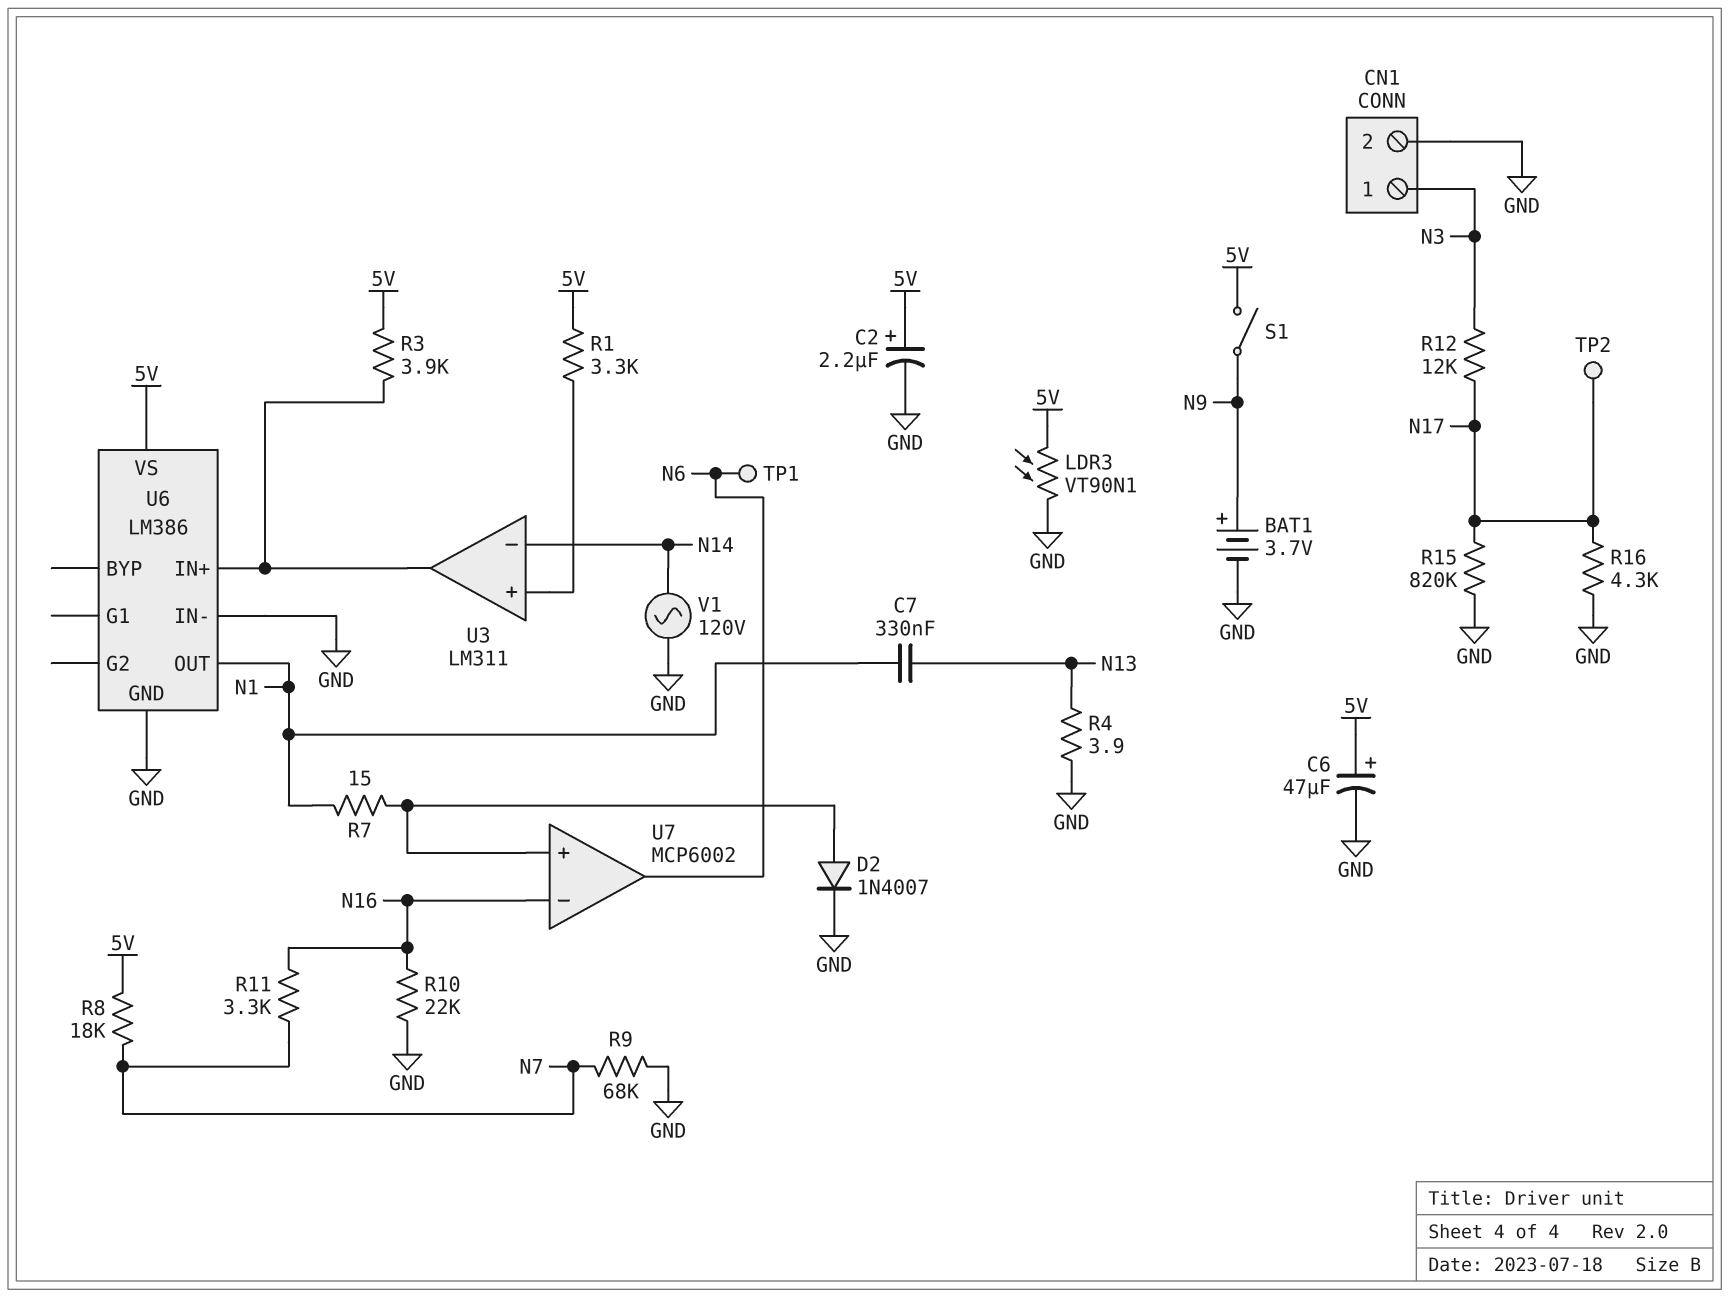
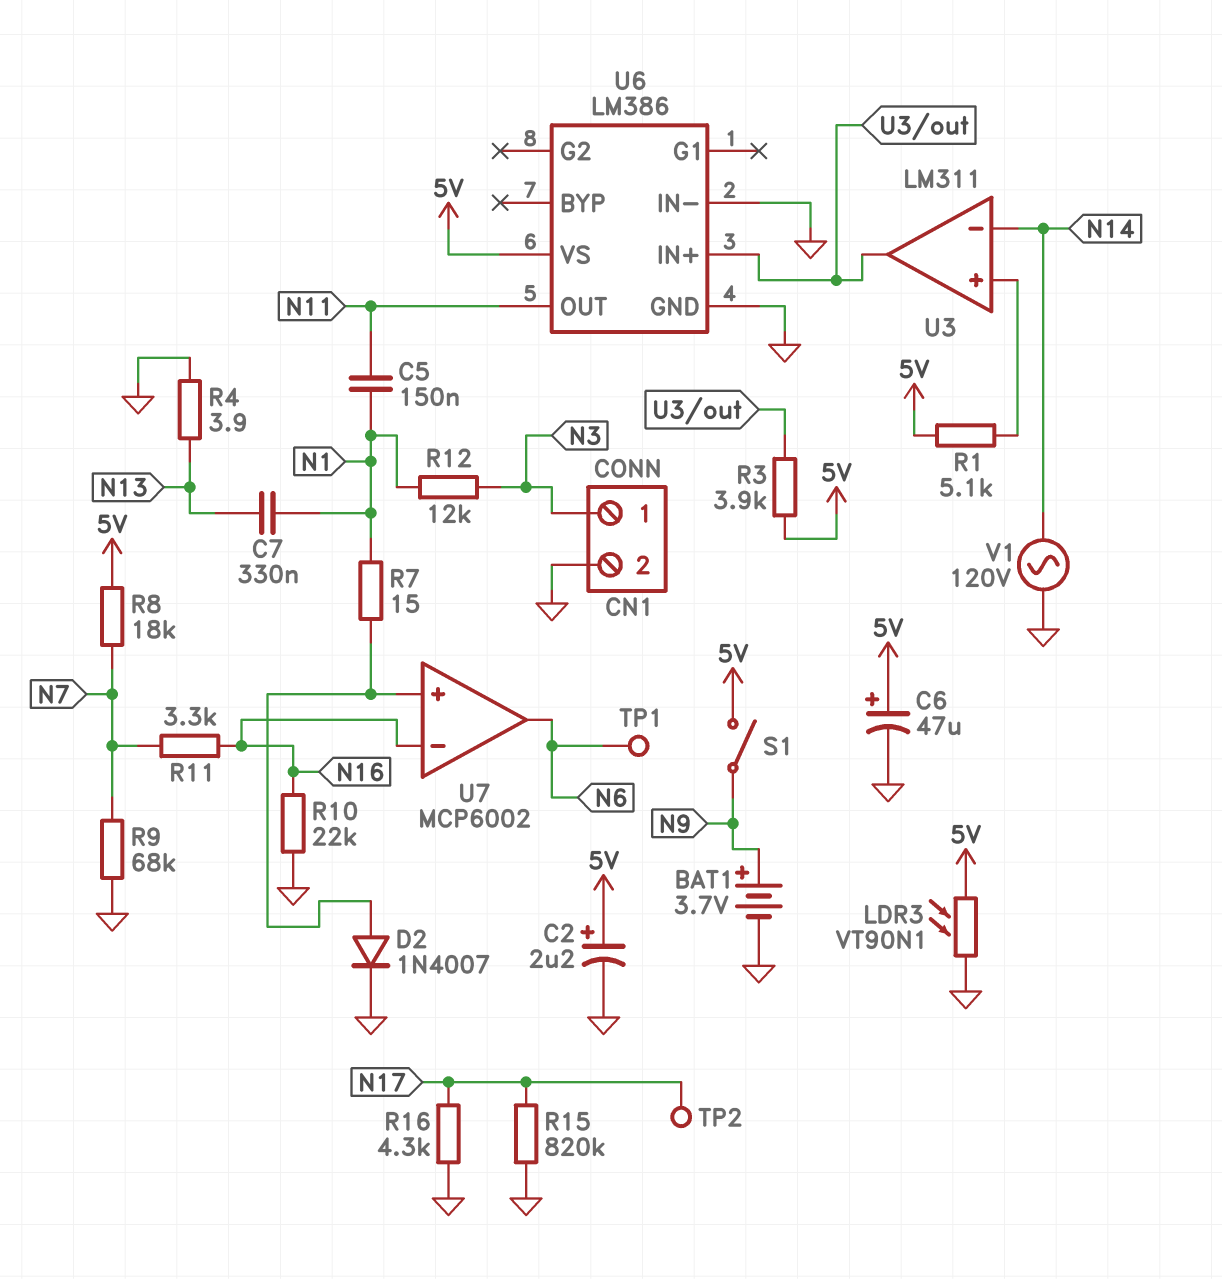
C5: none -> 150nF (N1, N11)
R1: 3.3k (5V, U3/in+) -> 5.1k (5V, U3/in+)
R12: 12k (N3, N17) -> 12k (N1, N3)
U6 pin OUT: N1 -> N11

